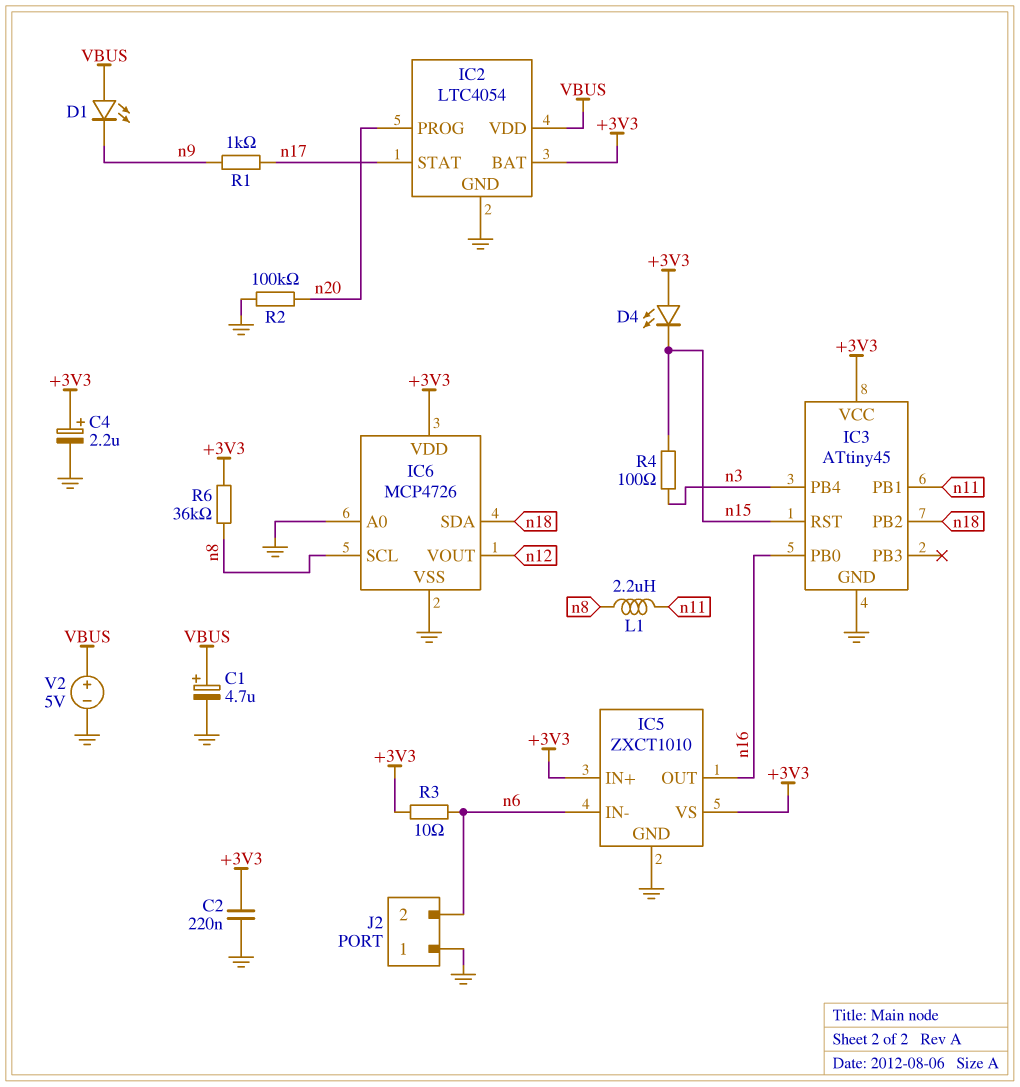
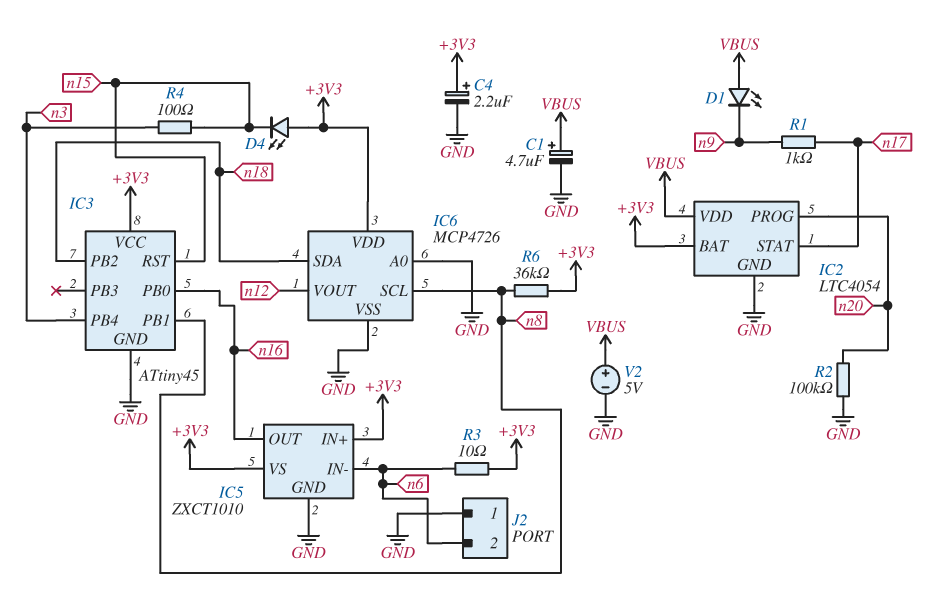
C2: 220nF (+3V3, GND) -> none
IC3 pin PB1: n11 -> n8
L1: 2.2uH (n8, n11) -> none

